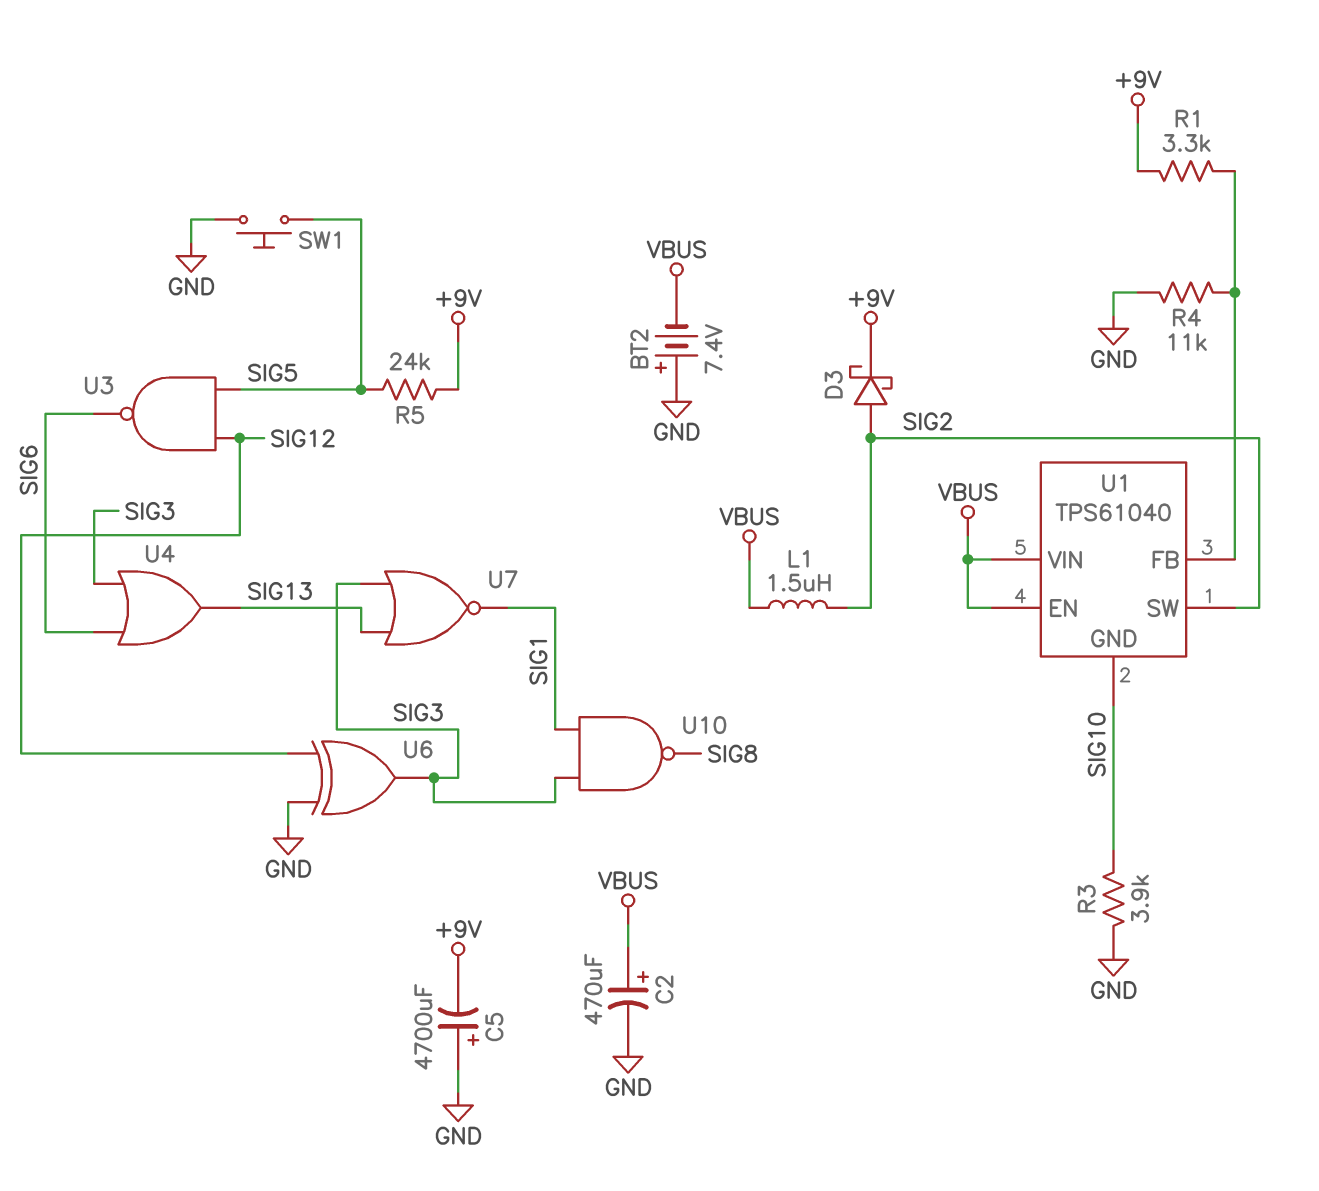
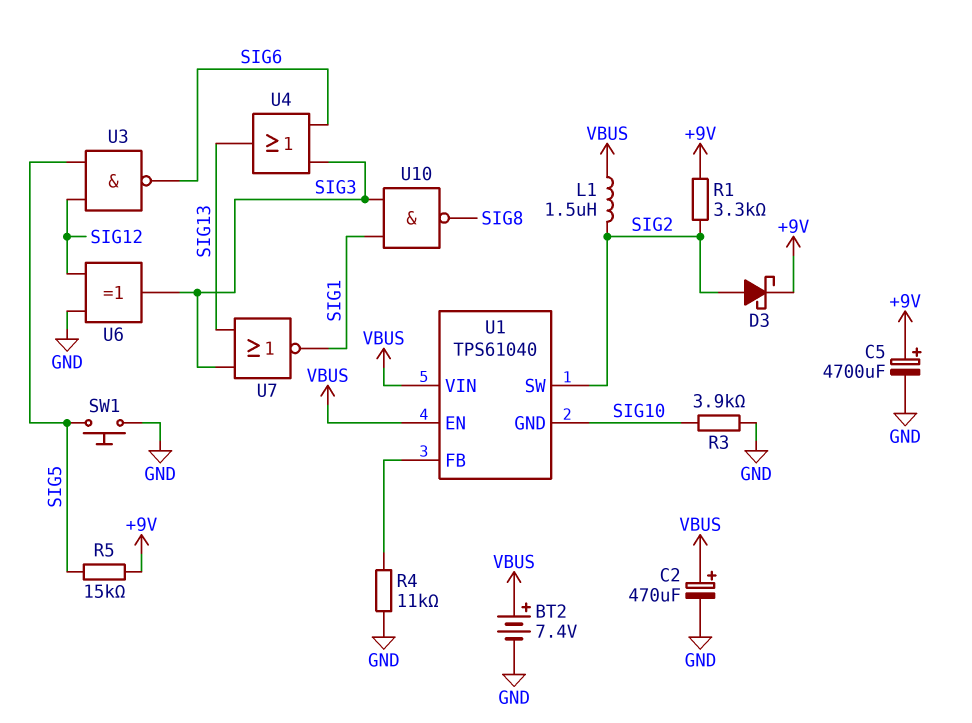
BT2: 7.4V (plus GND, minus VBUS) -> 7.4V (plus VBUS, minus GND)
C5: 4700uF (plus GND, minus +9V) -> 4700uF (plus +9V, minus GND)
R1: 3.3k (+9V, U1/FB) -> 3.3k (+9V, SIG2)
R5: 24k (+9V, SIG5) -> 15k (+9V, SIG5)

